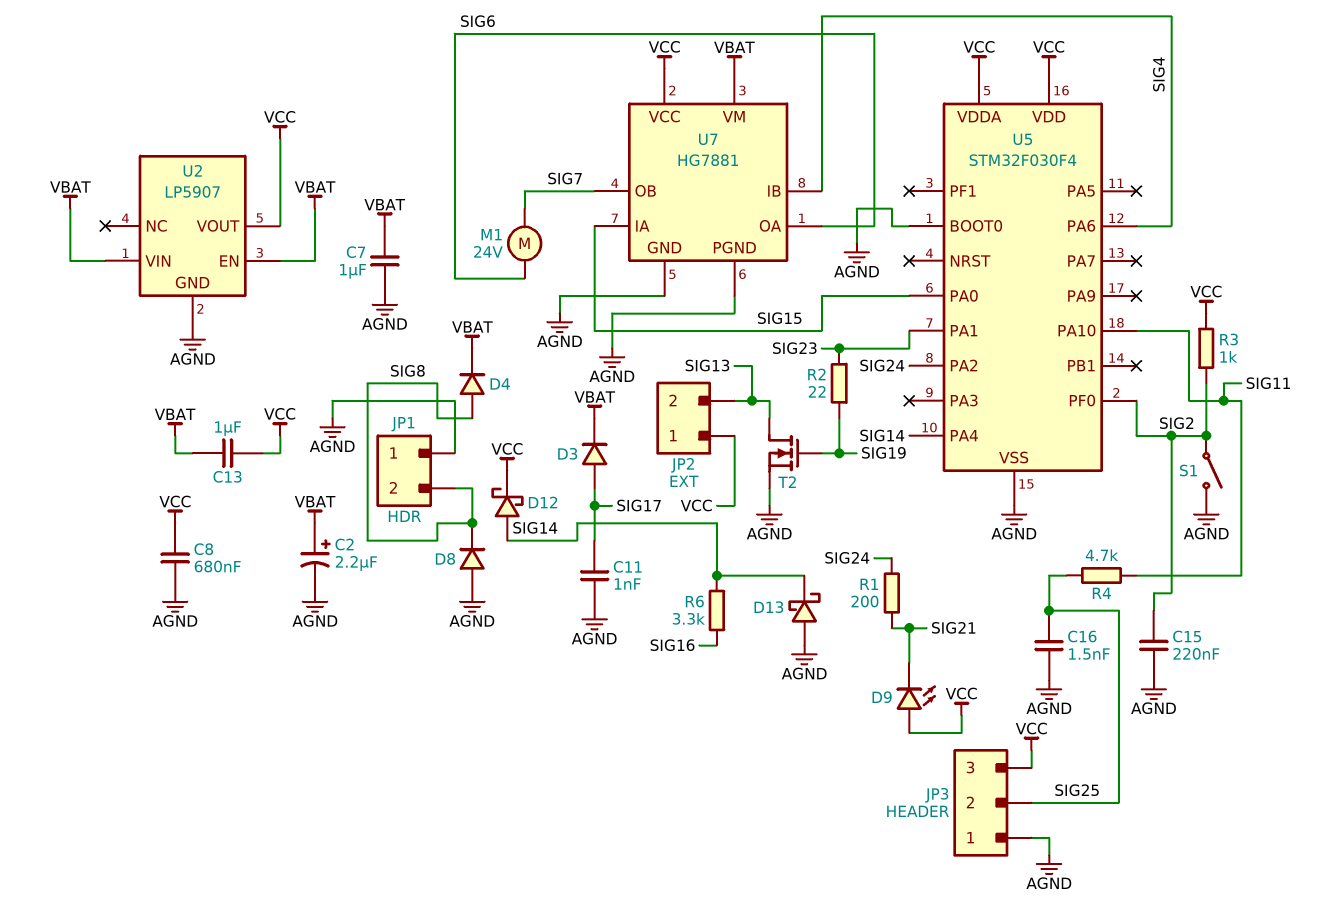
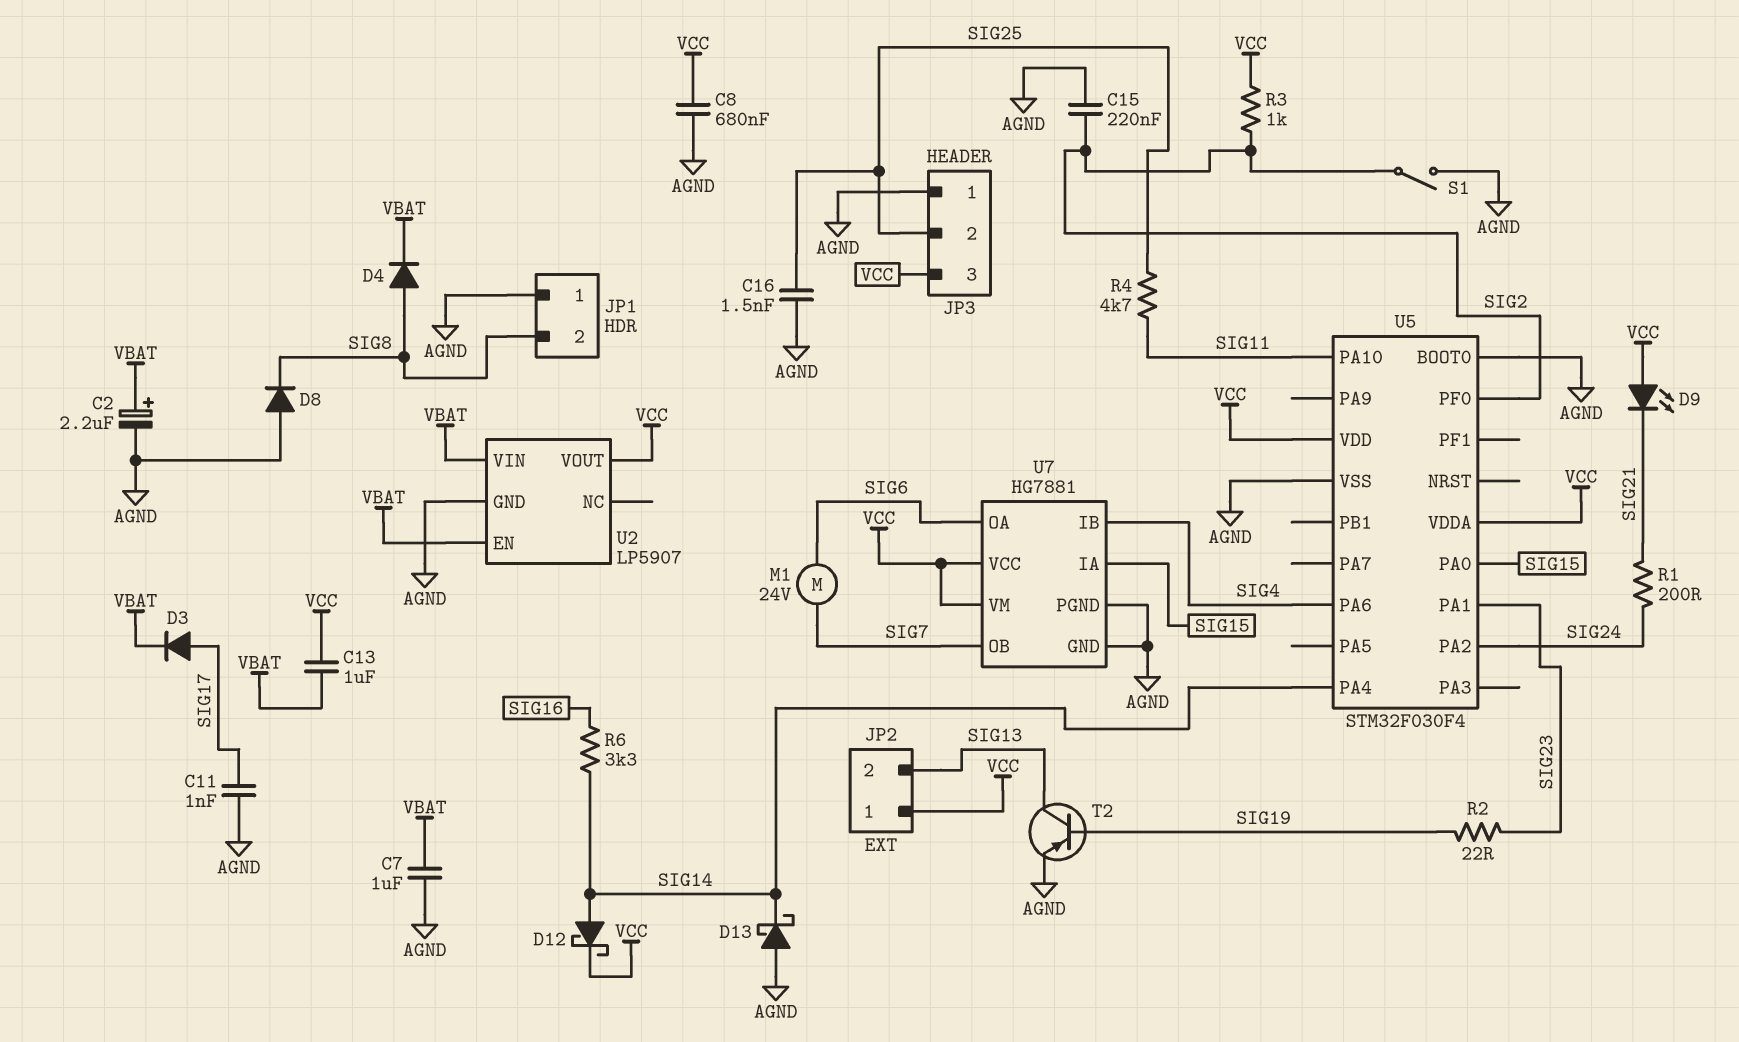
T2: NMOS (G SIG19, D SIG13, S AGND) -> PNP (B SIG19, C SIG13, E AGND)
U7 pin VM: VBAT -> VCC

